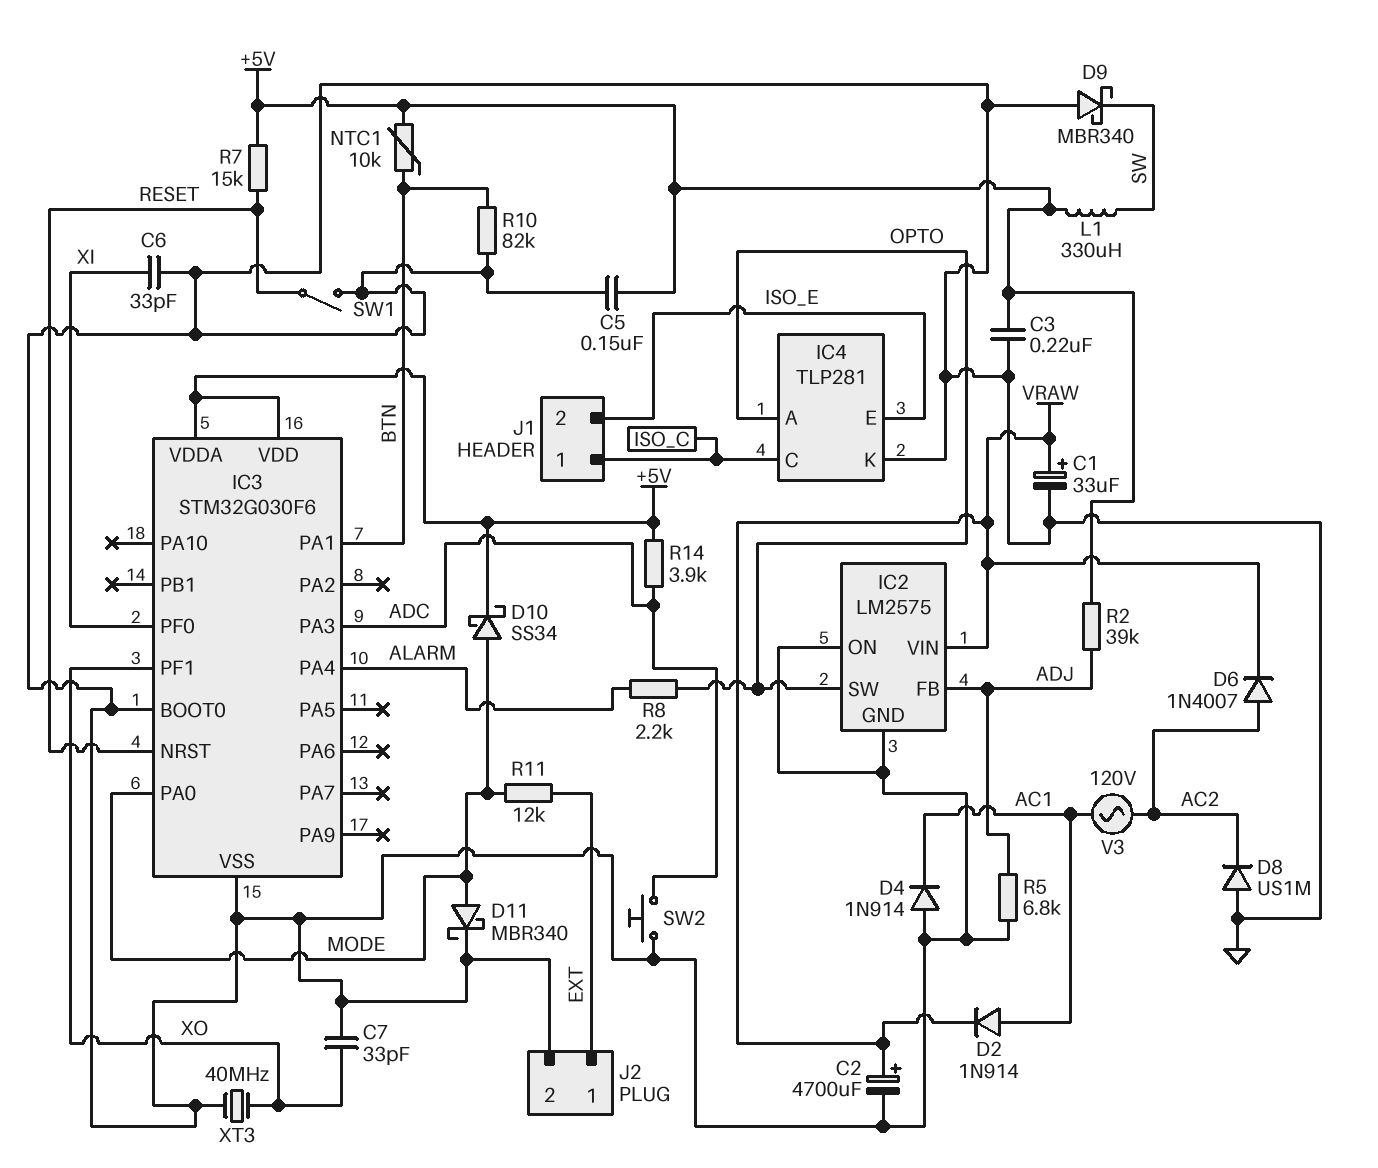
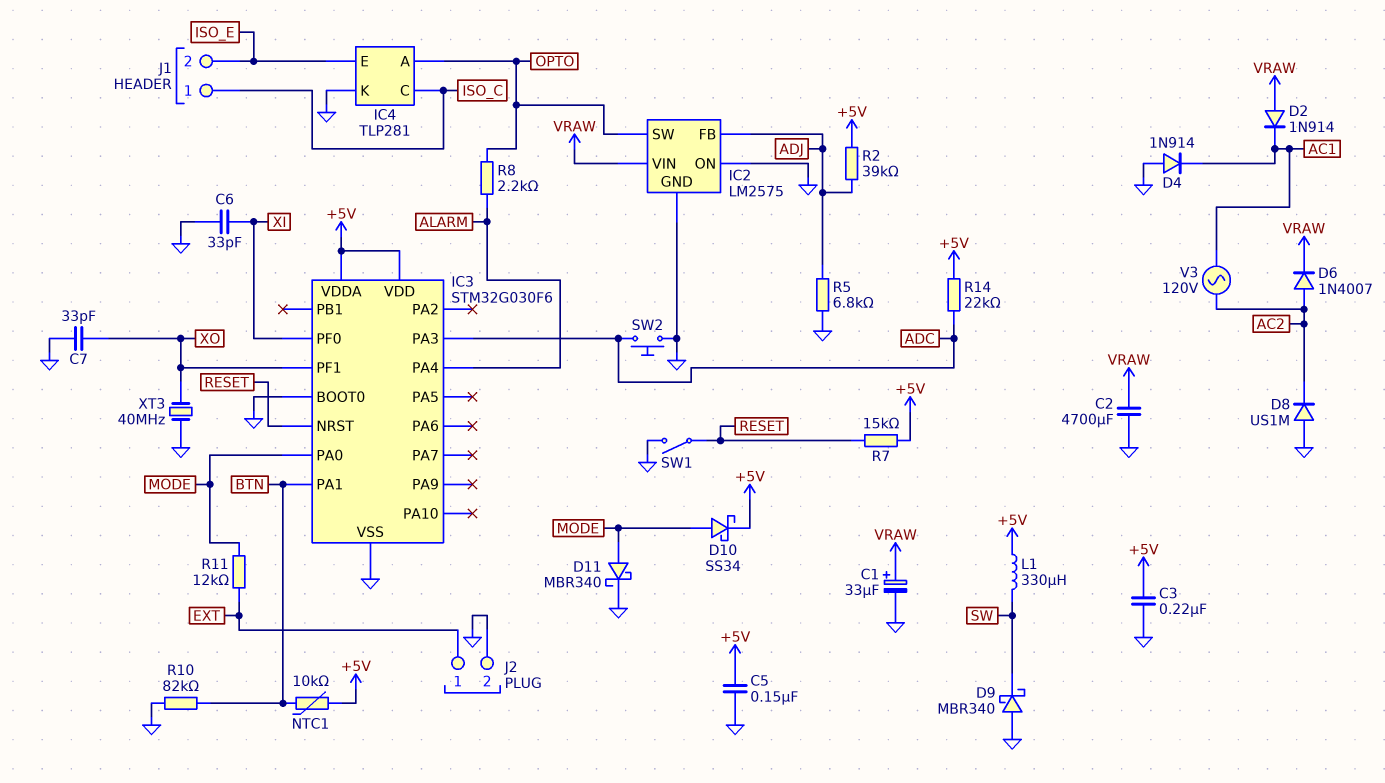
C2: 4700uF (plus VRAW, minus GND) -> 4700uF (GND, VRAW)
D2: diode 1N914 (A AC1, K VRAW) -> diode 1N914 (A VRAW, K AC1)
R14: 3.9k (+5V, ADC) -> 22k (+5V, ADC)

